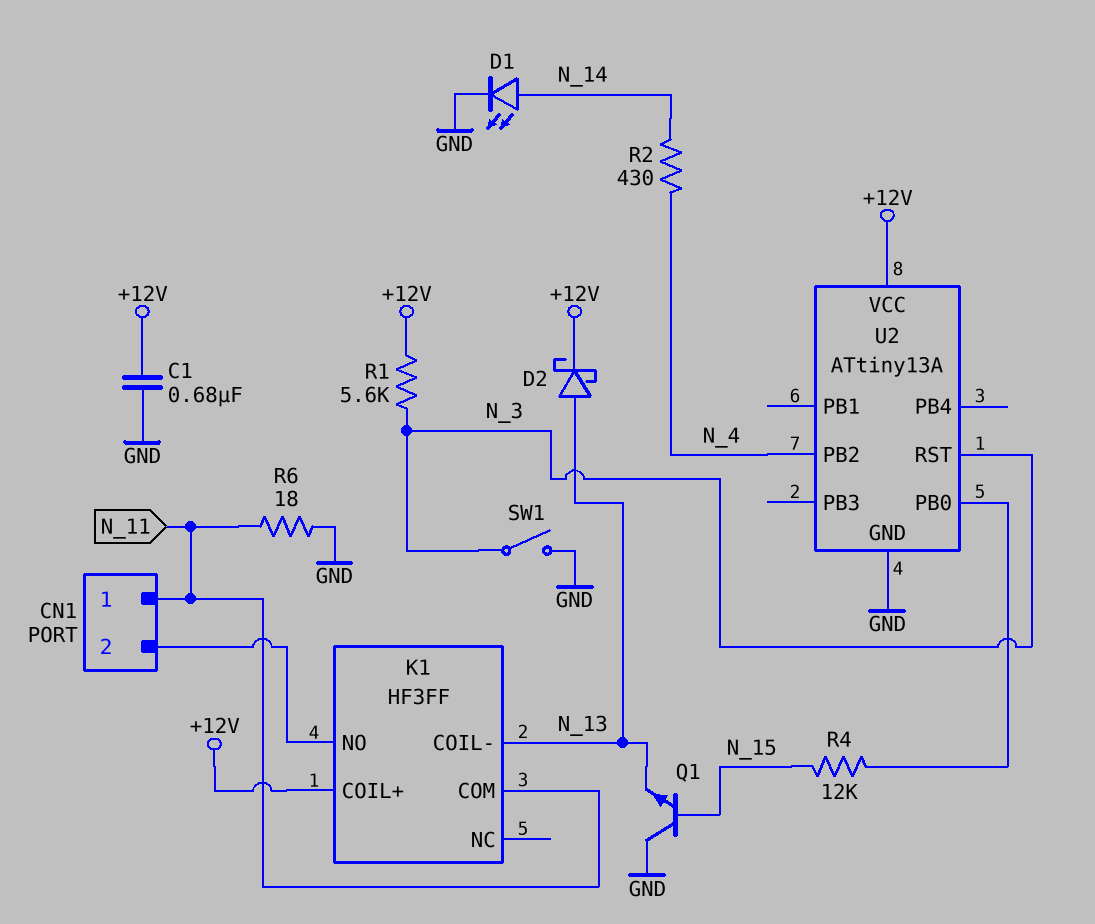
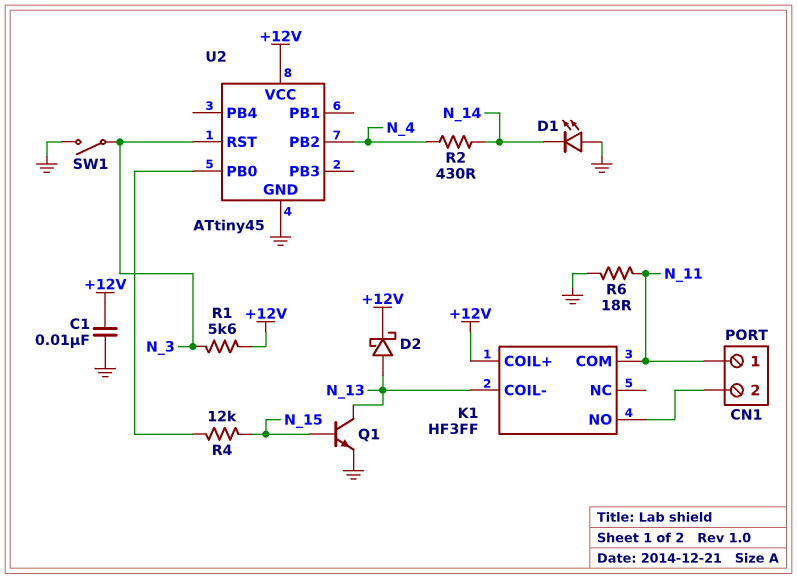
C1: 680nF (+12V, GND) -> 10nF (+12V, GND)
D1: LED (A N_14, K GND) -> LED (A GND, K N_14)
Q1: NPN (B N_15, C GND, E N_13) -> NPN (B N_15, C N_13, E GND)
U2: ATtiny13A -> ATtiny45

